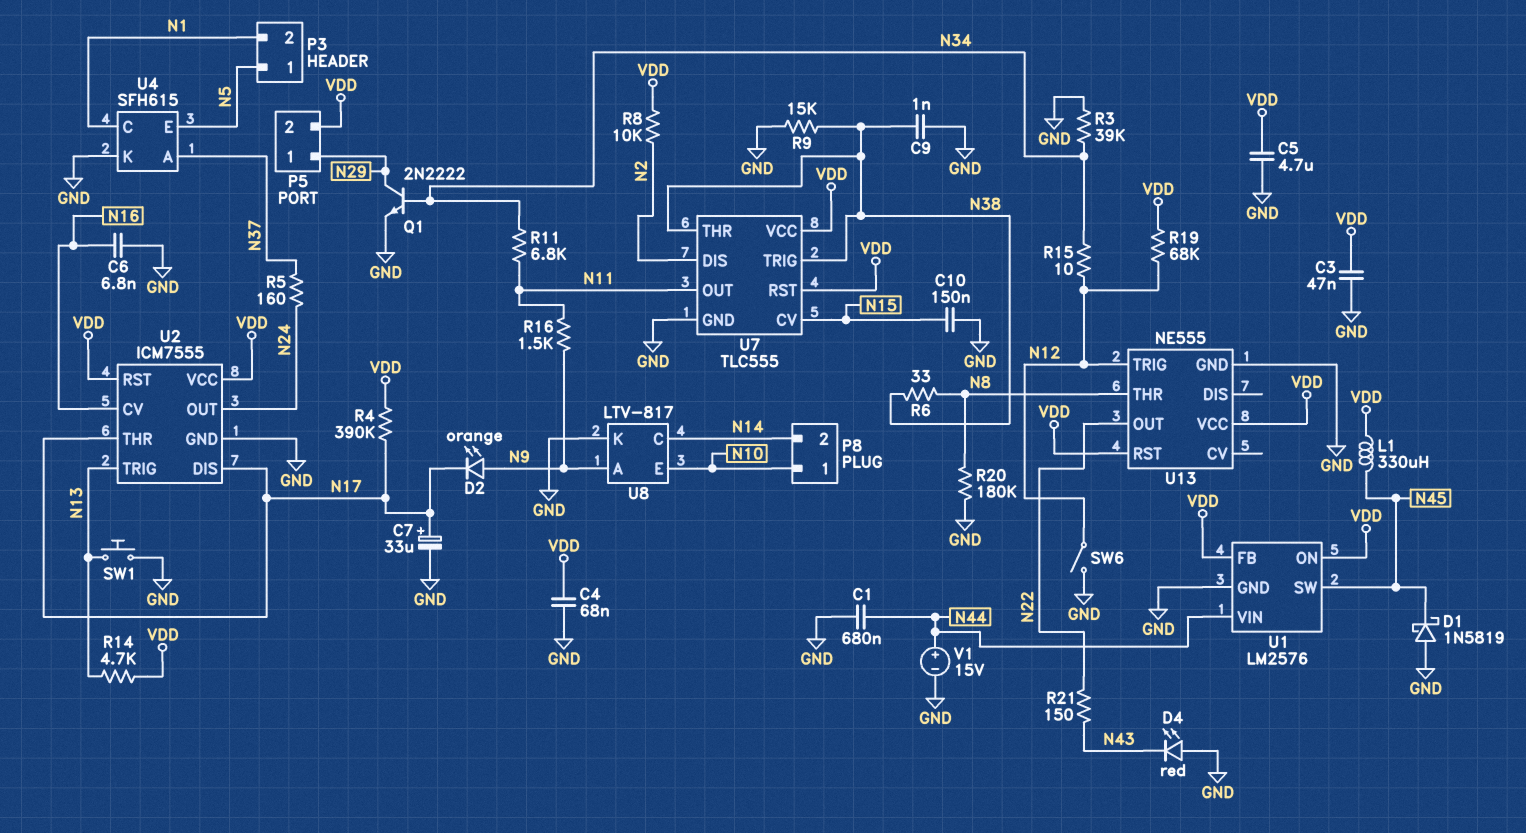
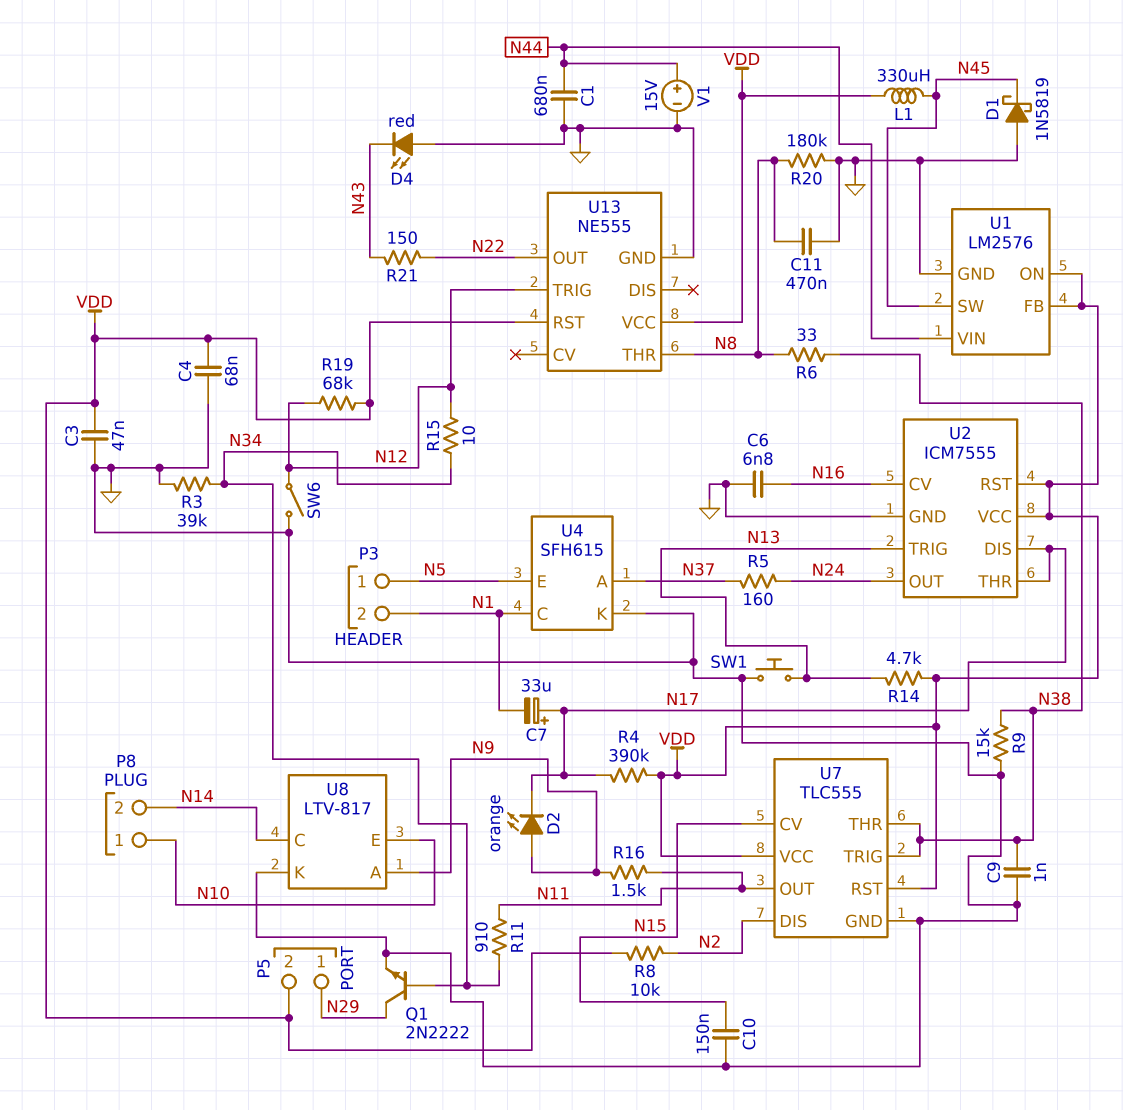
C5: 4.7uF (GND, VDD) -> none
C7: 33uF (plus N17, minus GND) -> 33uF (plus N17, minus N1)
C11: none -> 470nF (GND, N8)
R11: 6.8k (N11, N34) -> 910 (N11, N34)

